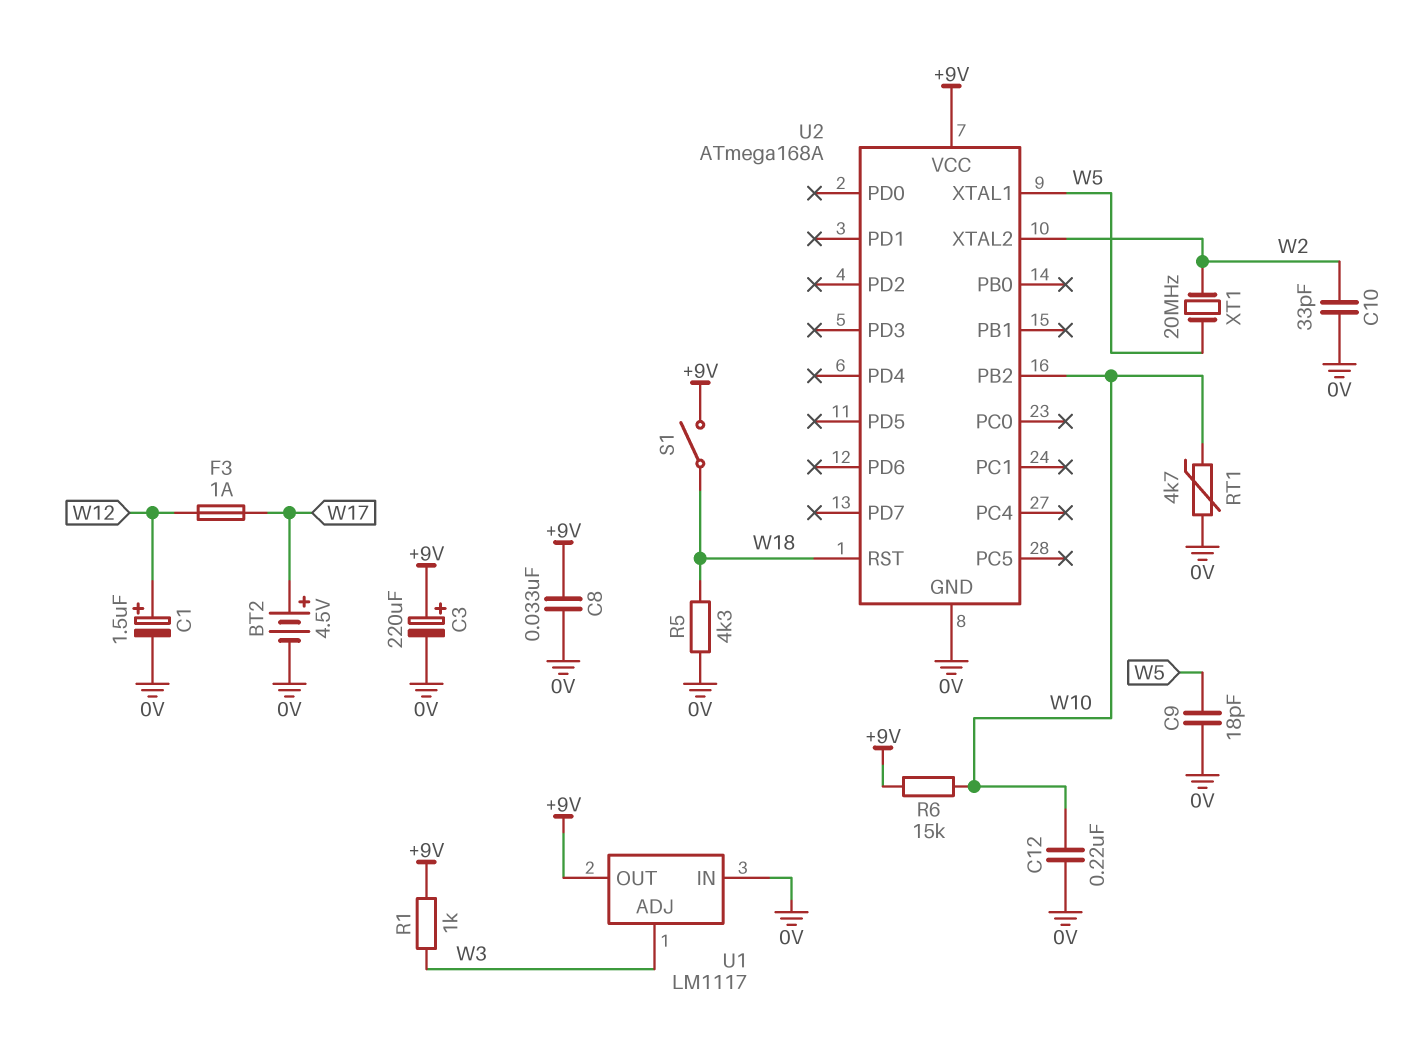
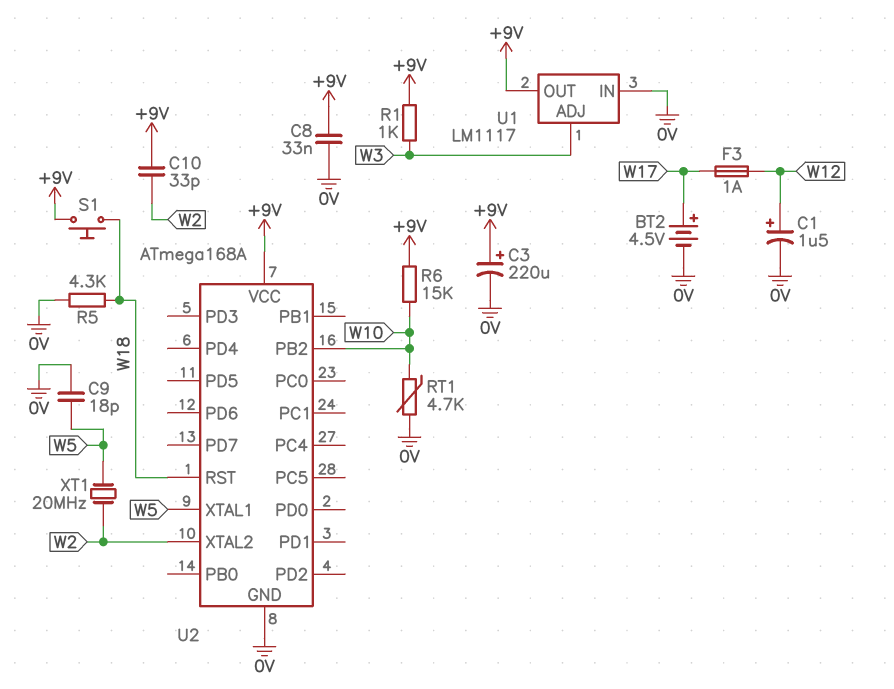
C10: 33pF (0V, W2) -> 33pF (+9V, W2)
C12: 220nF (0V, W10) -> none
S1: switch (+9V, W18) -> button (+9V, W18)

